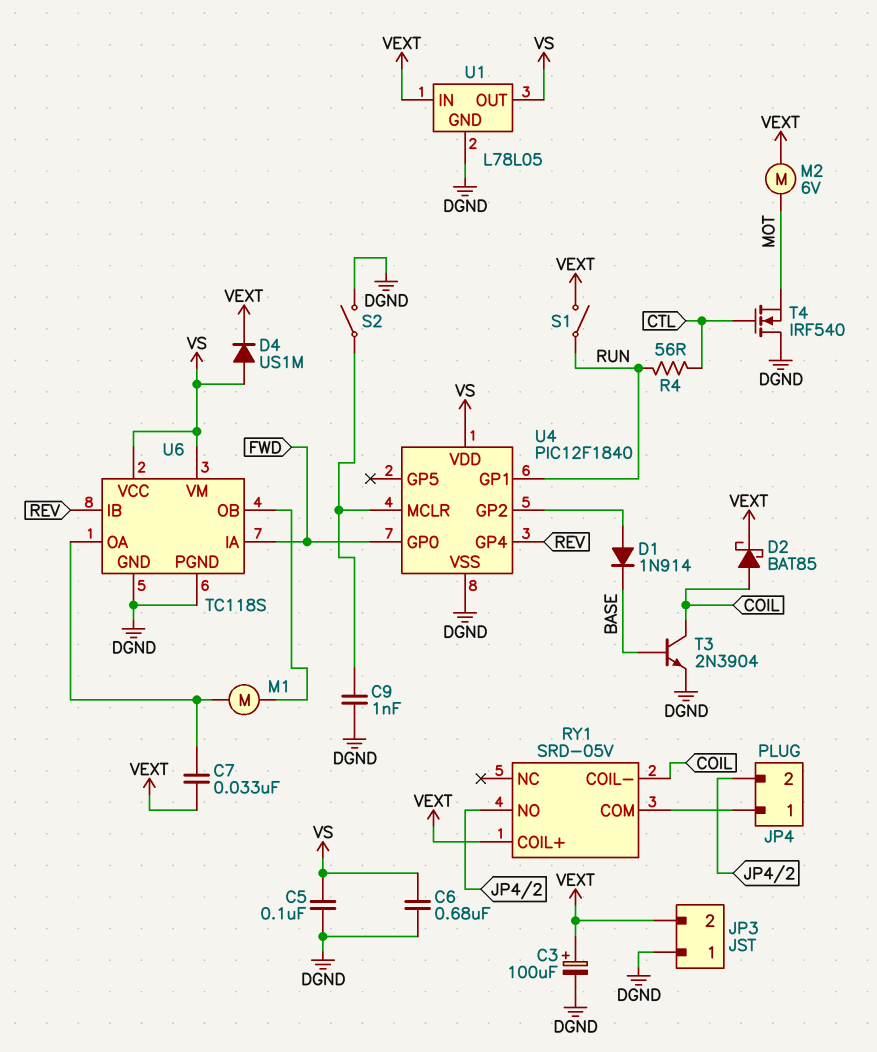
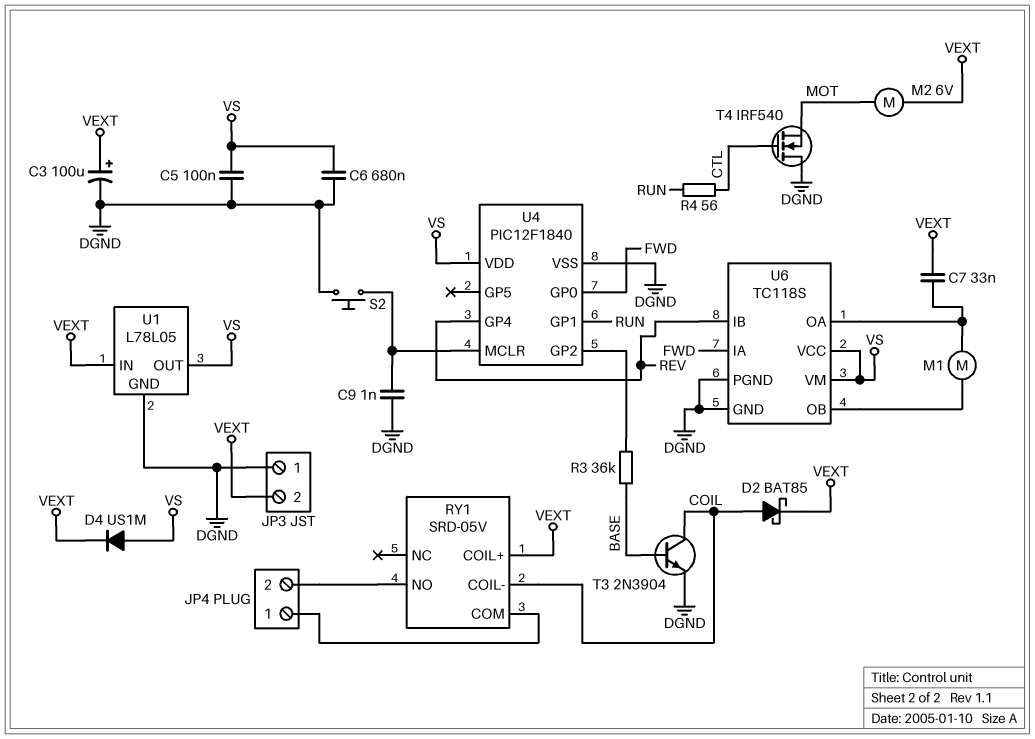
D1: diode 1N914 (A U4/GP2, K BASE) -> none
R3: none -> 36k (BASE, U4/GP2)
S1: switch (RUN, VEXT) -> none
S2: switch (DGND, U4/MCLR) -> button (DGND, U4/MCLR)

